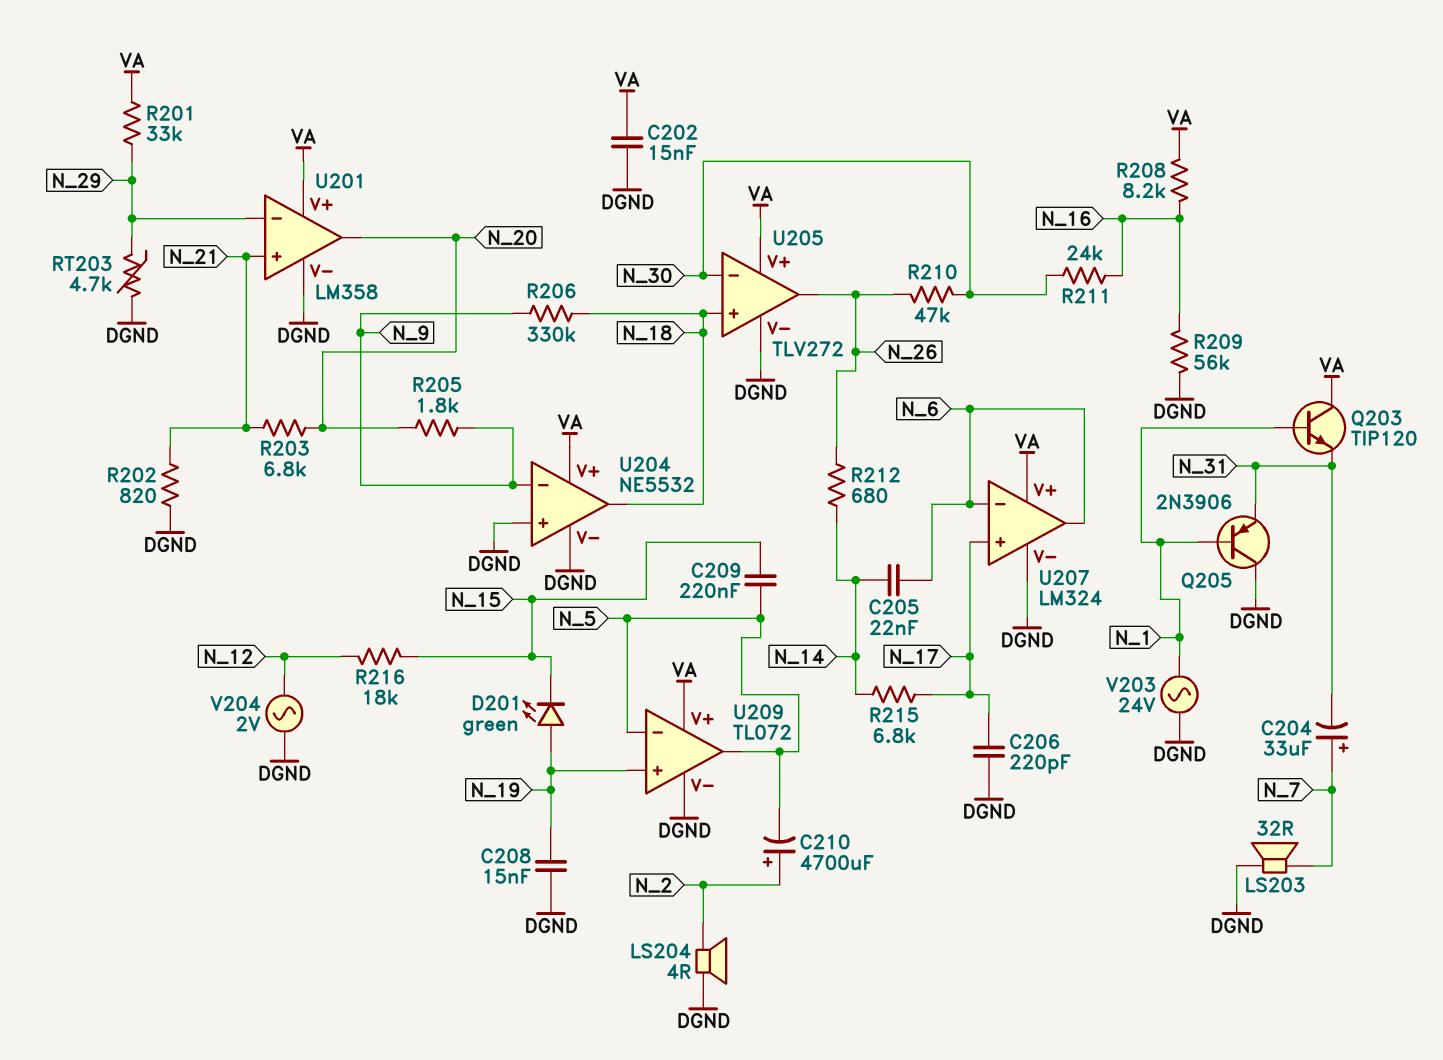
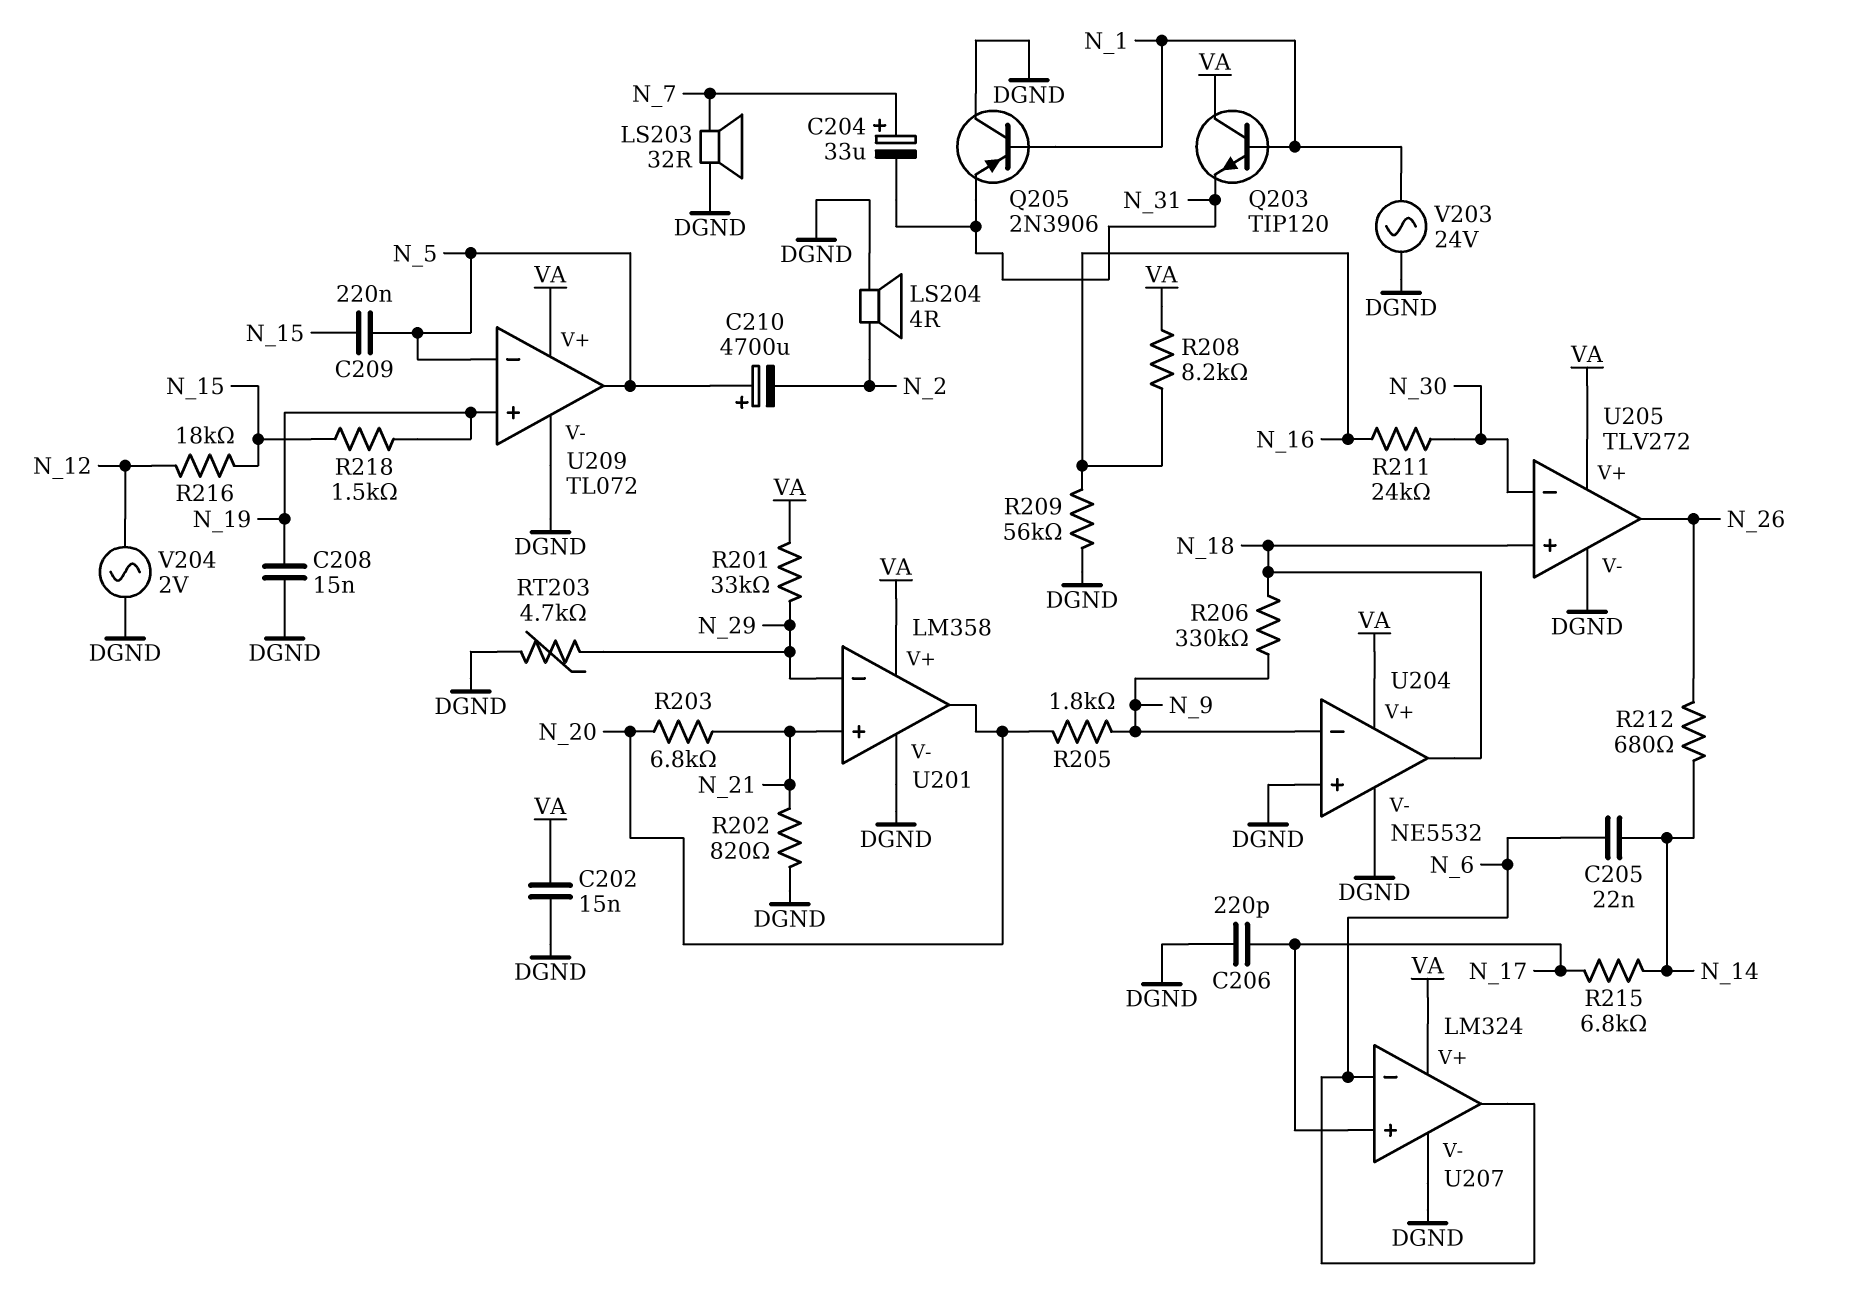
C210: 4700uF (plus N_2, minus N_5) -> 4700uF (plus N_5, minus N_2)
D201: LED green (A N_19, K N_15) -> none
R210: 47k (N_26, N_30) -> none
R218: none -> 1.5k (N_15, N_19)

